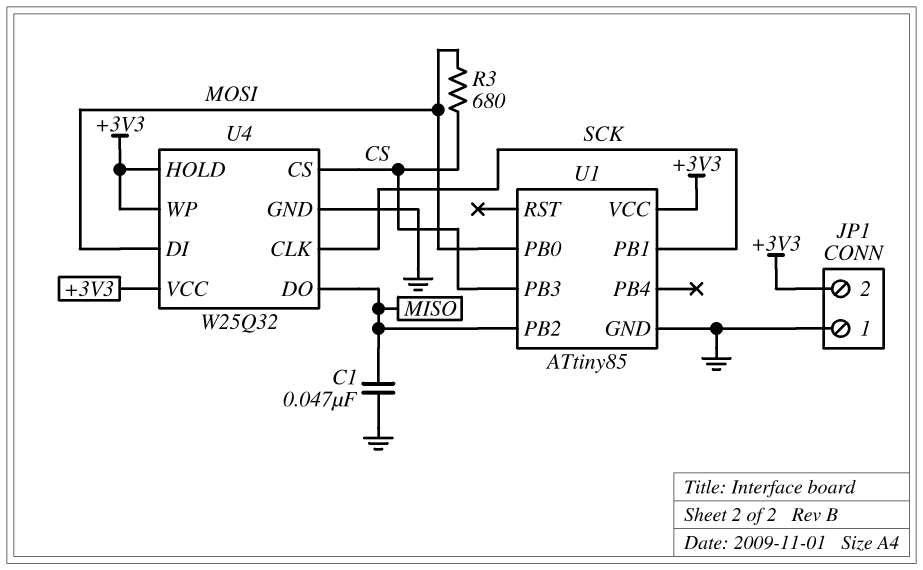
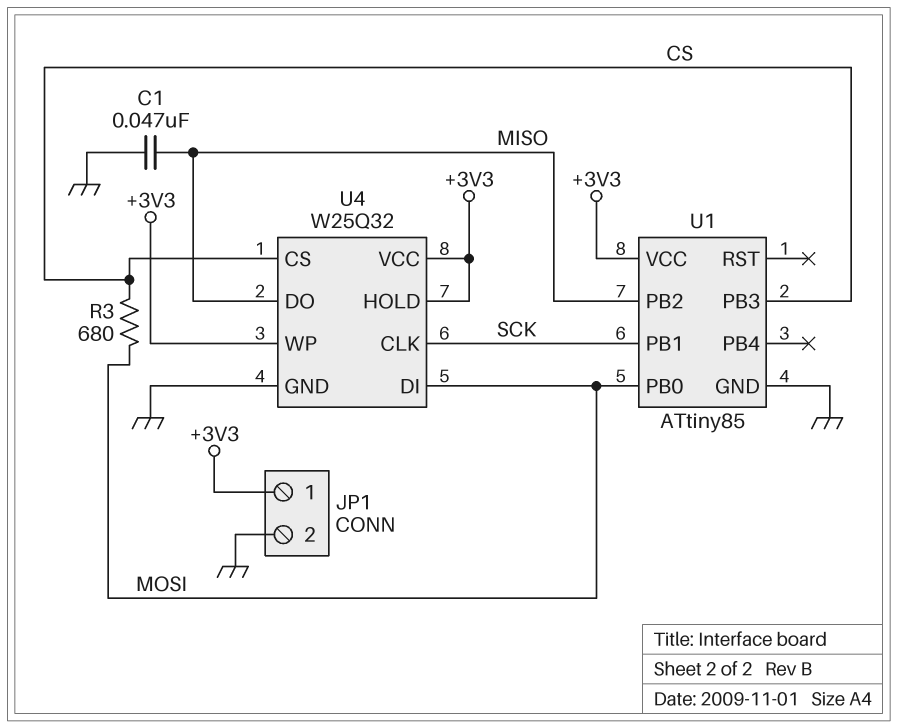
JP1 pin 1: GND -> +3V3
JP1 pin 2: +3V3 -> GND

